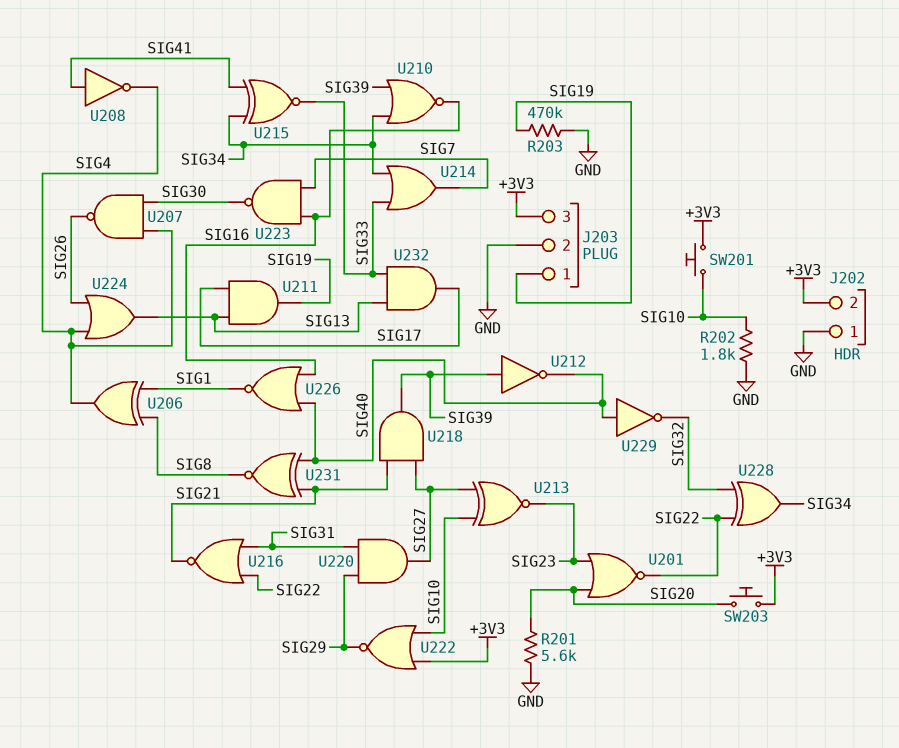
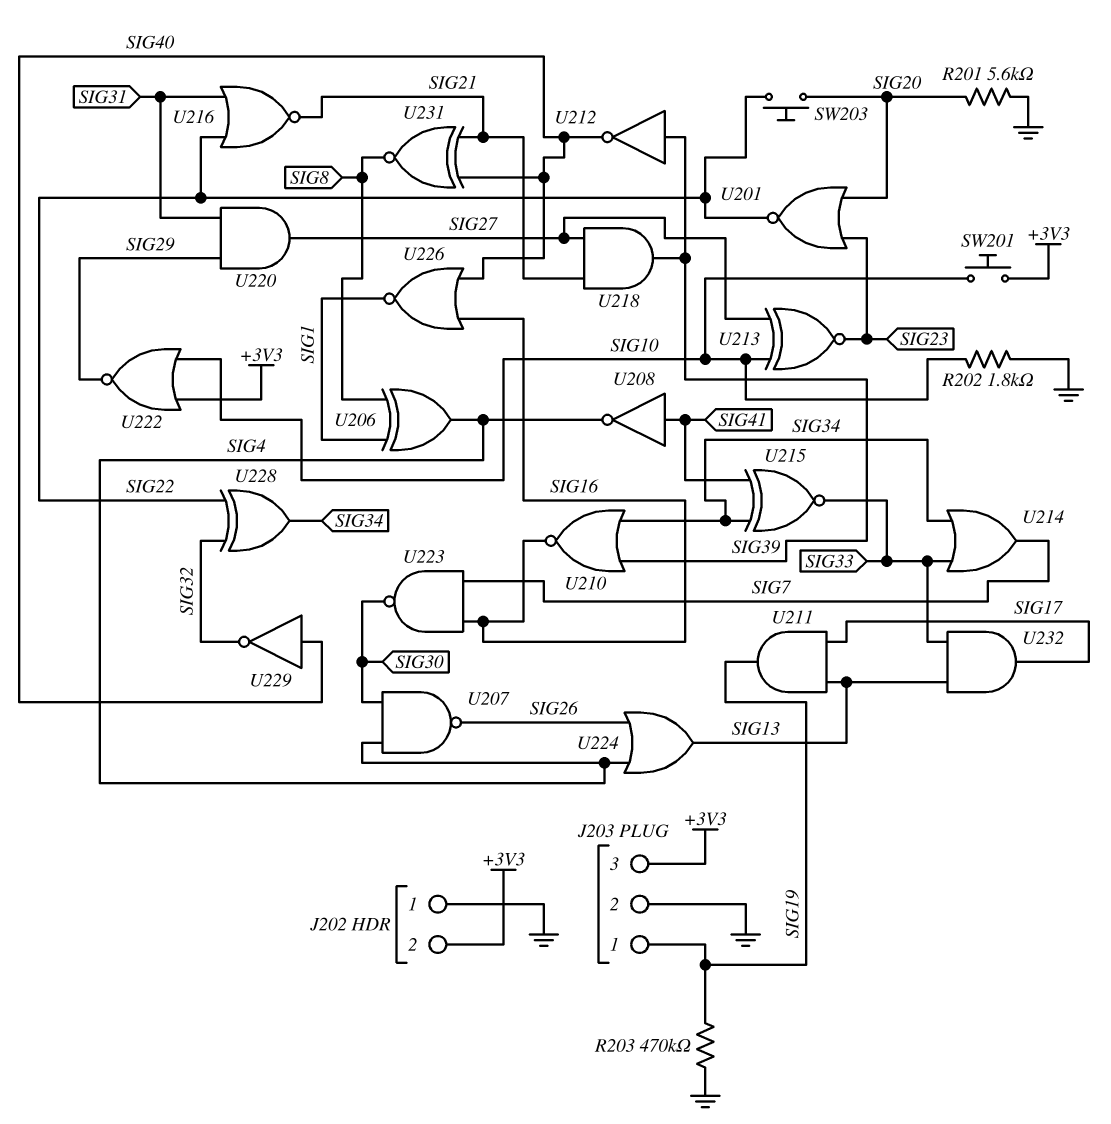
SW203: button (+3V3, SIG20) -> button (SIG20, SIG22)

